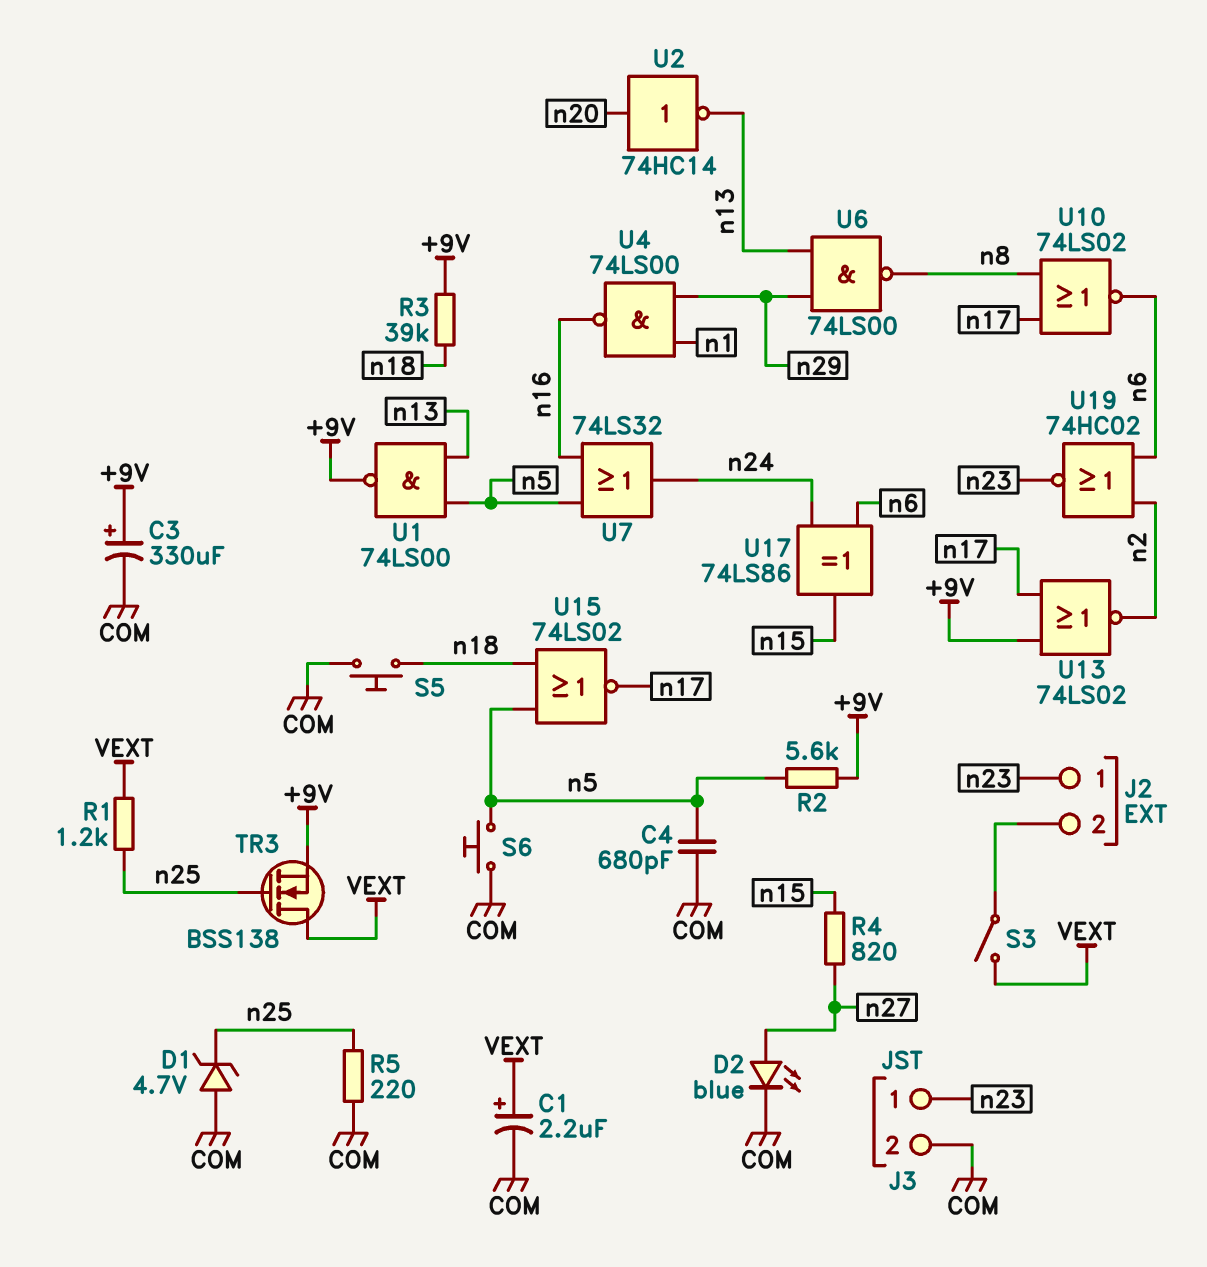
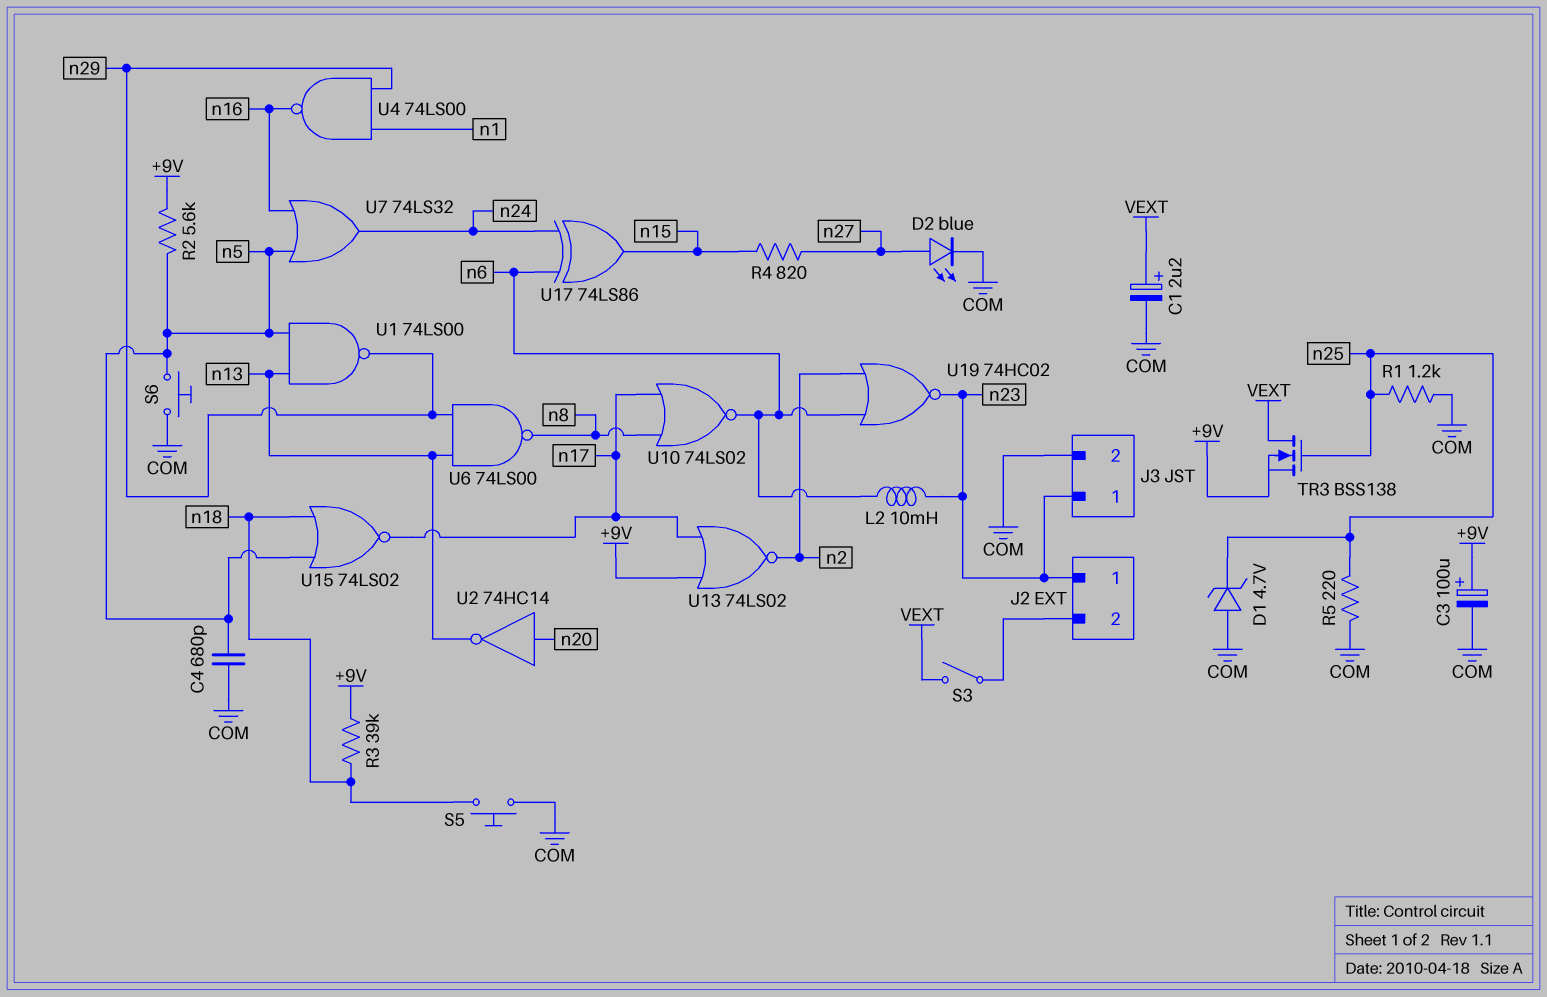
C3: 330uF (plus +9V, minus COM) -> 100uF (plus +9V, minus COM)
L2: none -> 10mH (n6, n23)
R1: 1.2k (VEXT, n25) -> 1.2k (COM, n25)
U1: NAND 74LS00 (in n5, in n13, out +9V) -> NAND 74LS00 (in n5, in n13, out n29)

